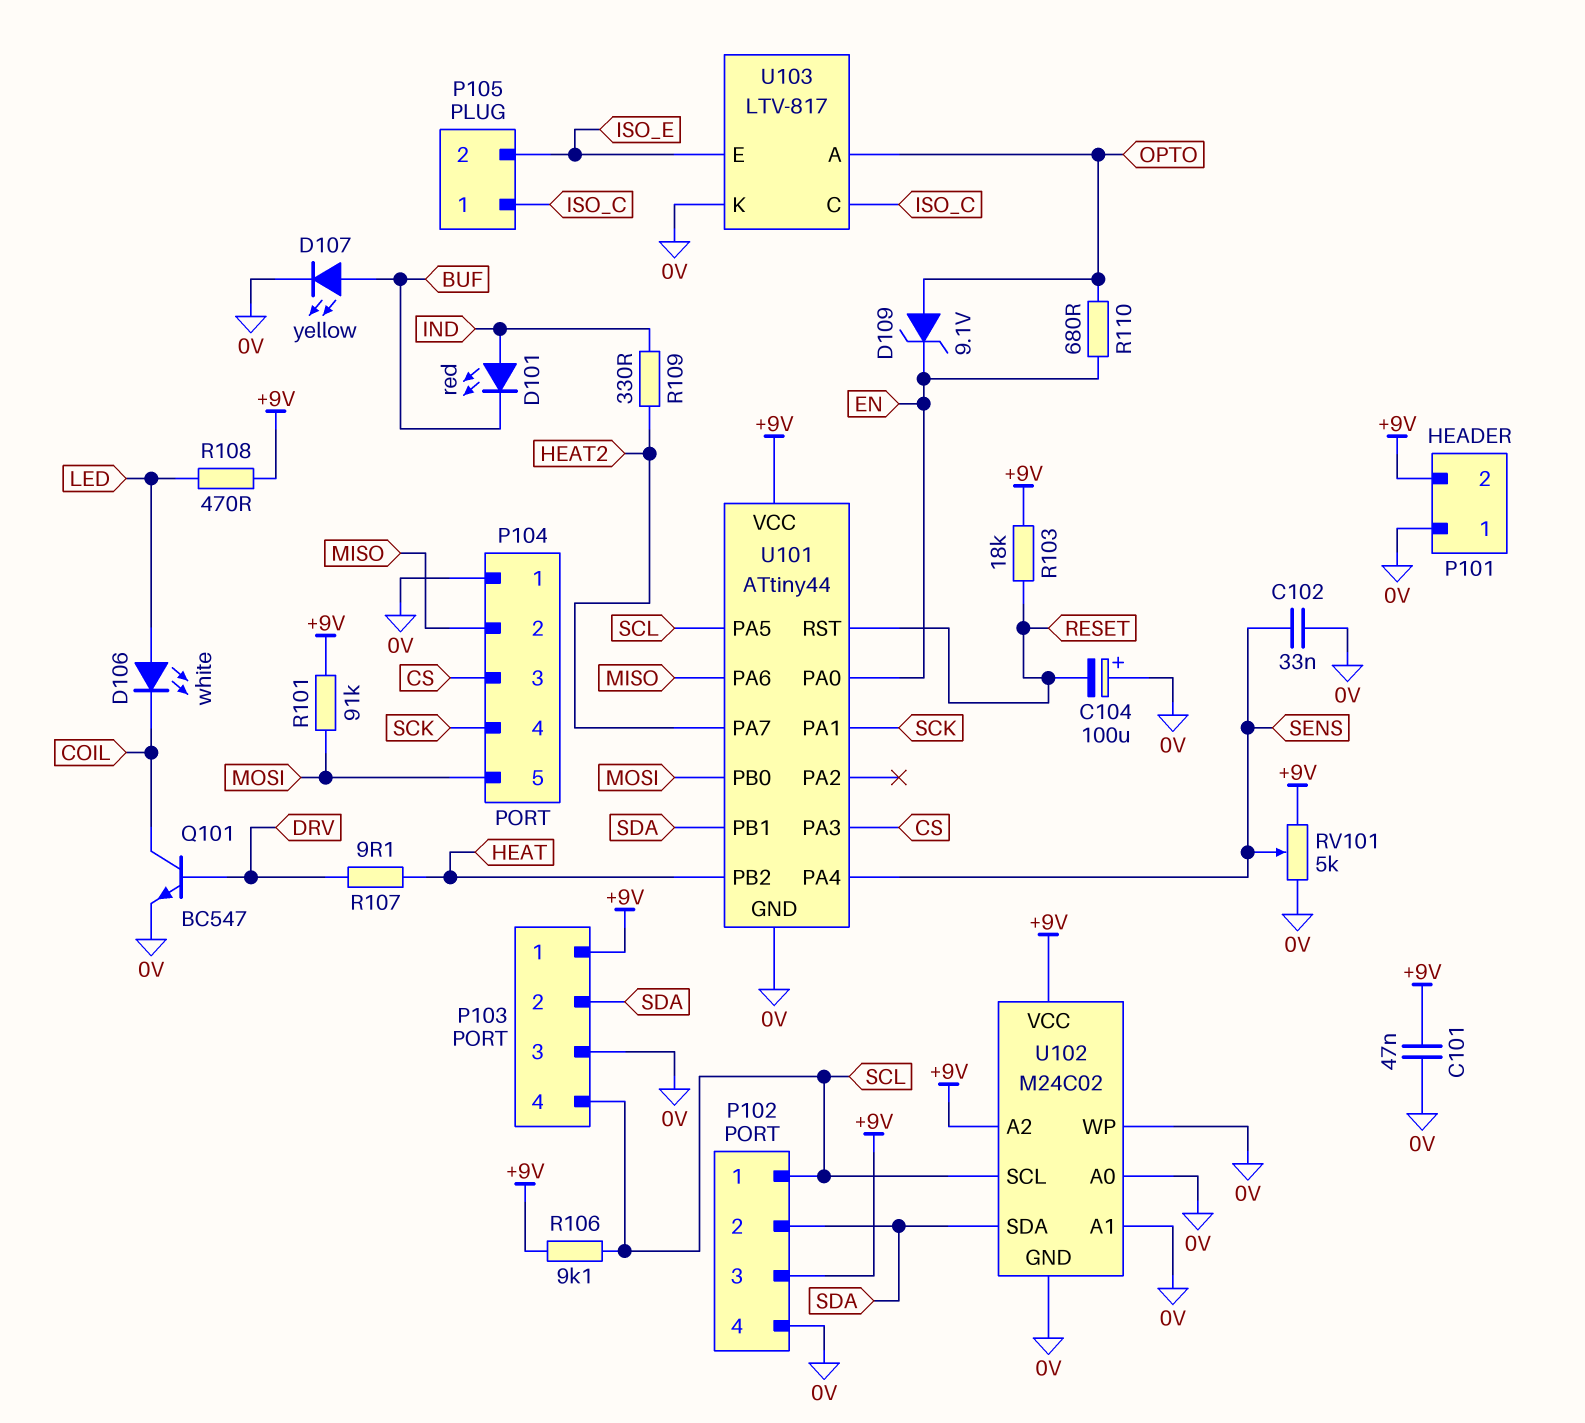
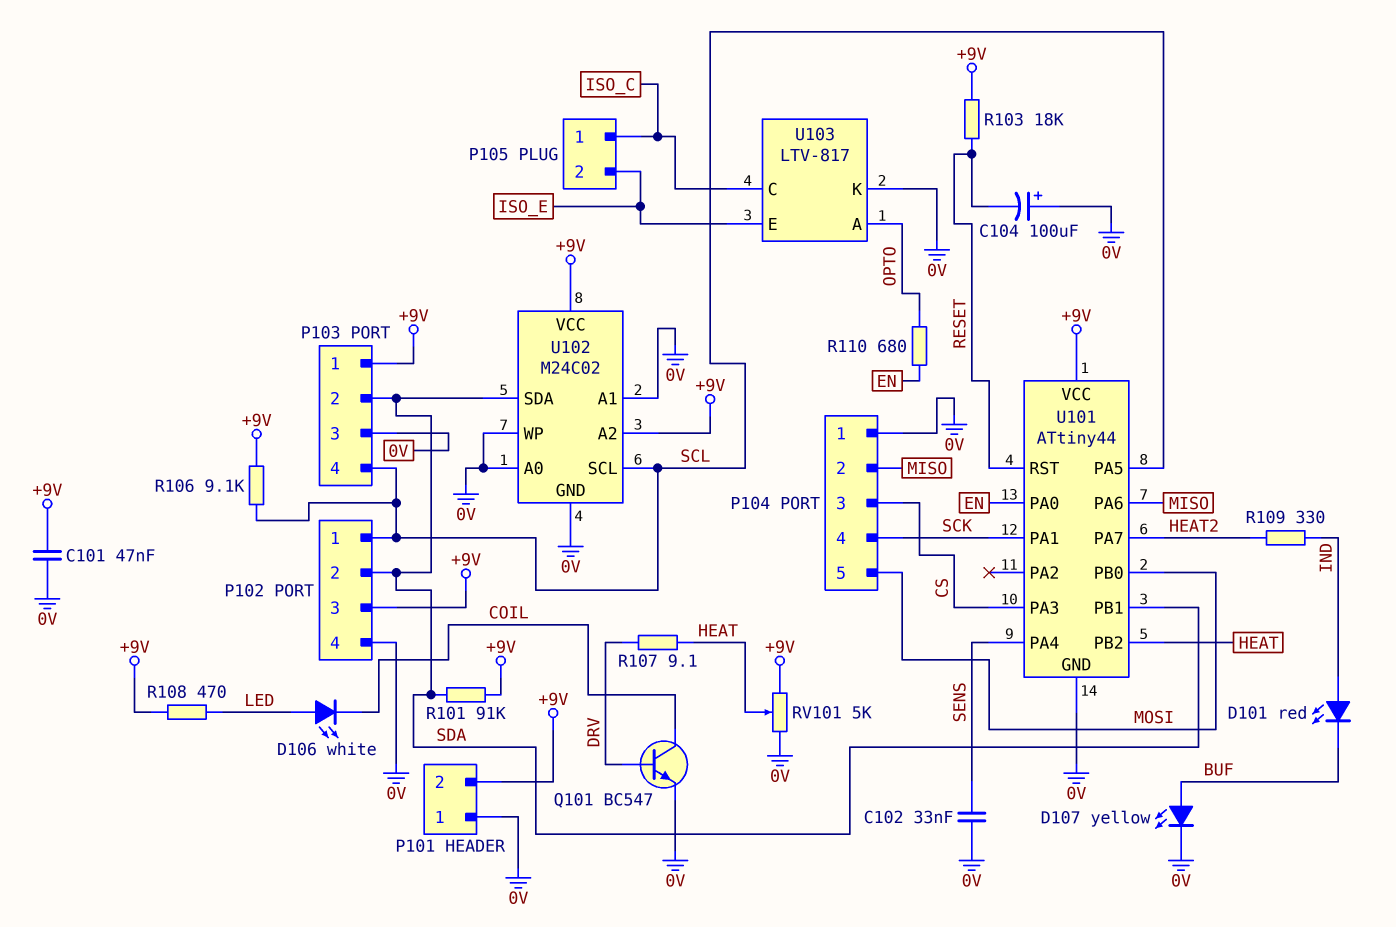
D109: zener 9.1V (A OPTO, K EN) -> none
R101: 91k (+9V, MOSI) -> 91k (+9V, SDA)
RV101: 5k (+9V, 0V, wiper SENS) -> 5k (+9V, 0V, wiper HEAT)

